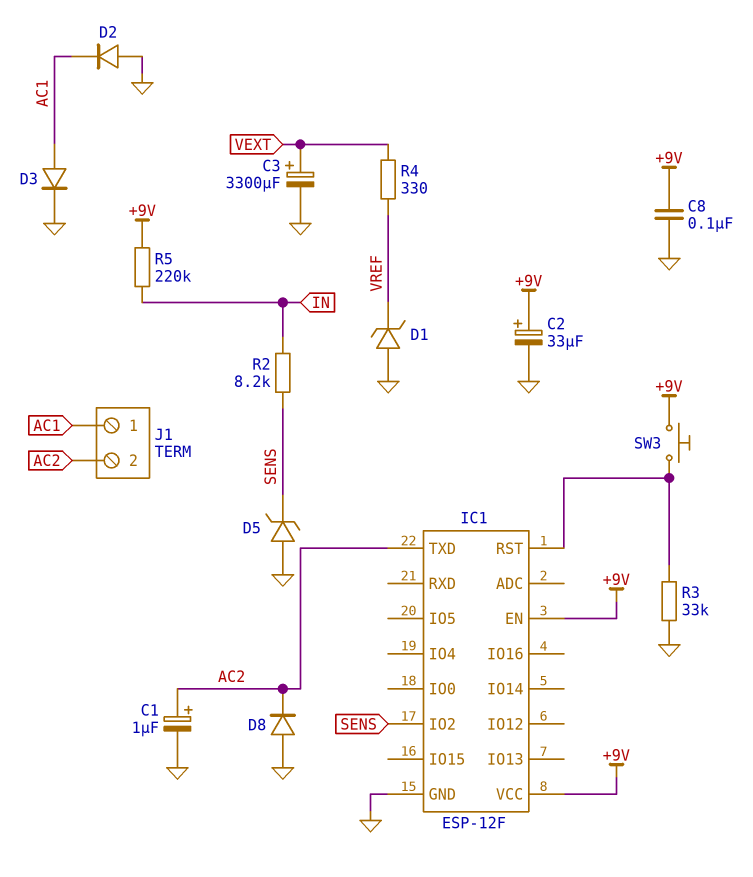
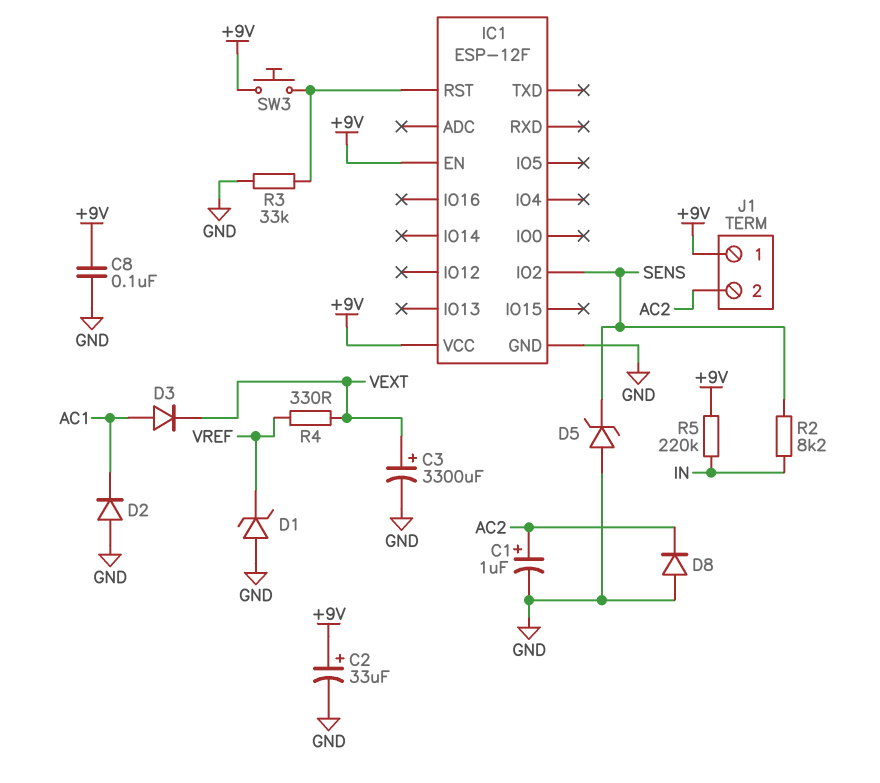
D3: diode (A AC1, K GND) -> diode (A AC1, K VEXT)
IC1 pin TXD: AC2 -> none
J1 pin 1: AC1 -> +9V

